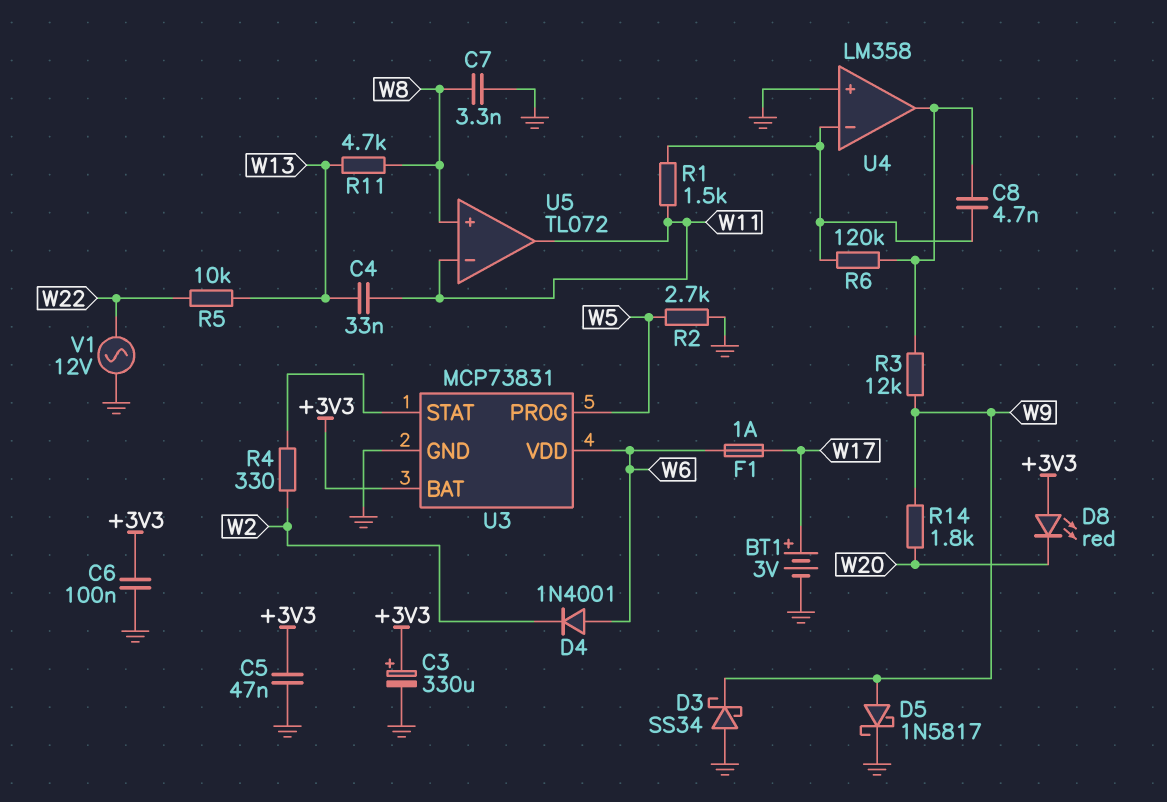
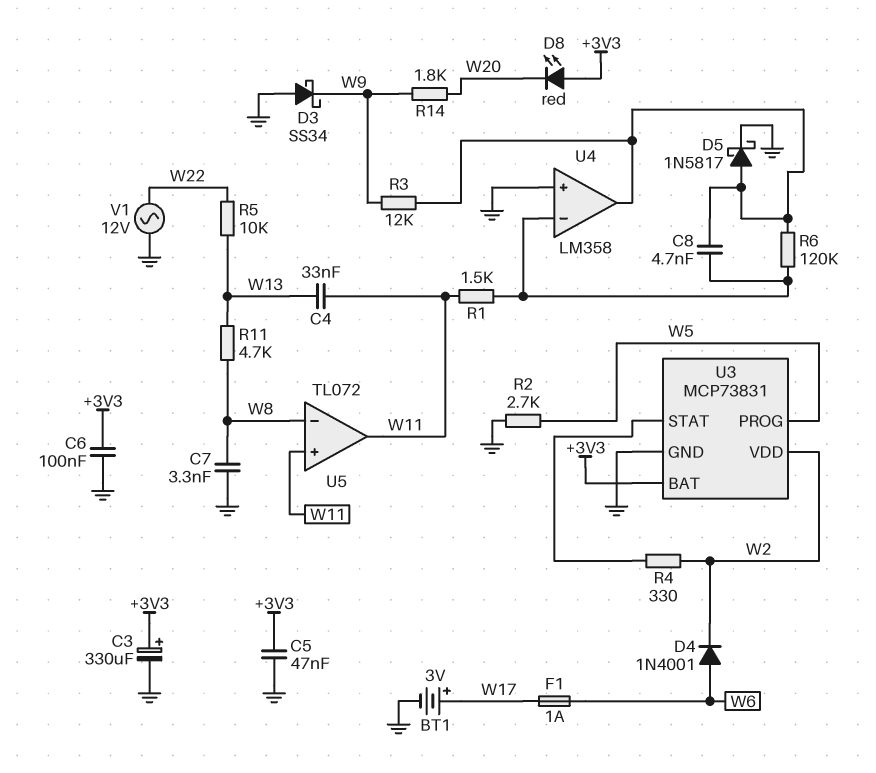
D5: schottky 1N5817 (A W9, K GND) -> schottky 1N5817 (A U4/out, K GND)
U3 pin VDD: W6 -> W2
U5 pin in+: W8 -> W11
U5 pin in-: W11 -> W8

